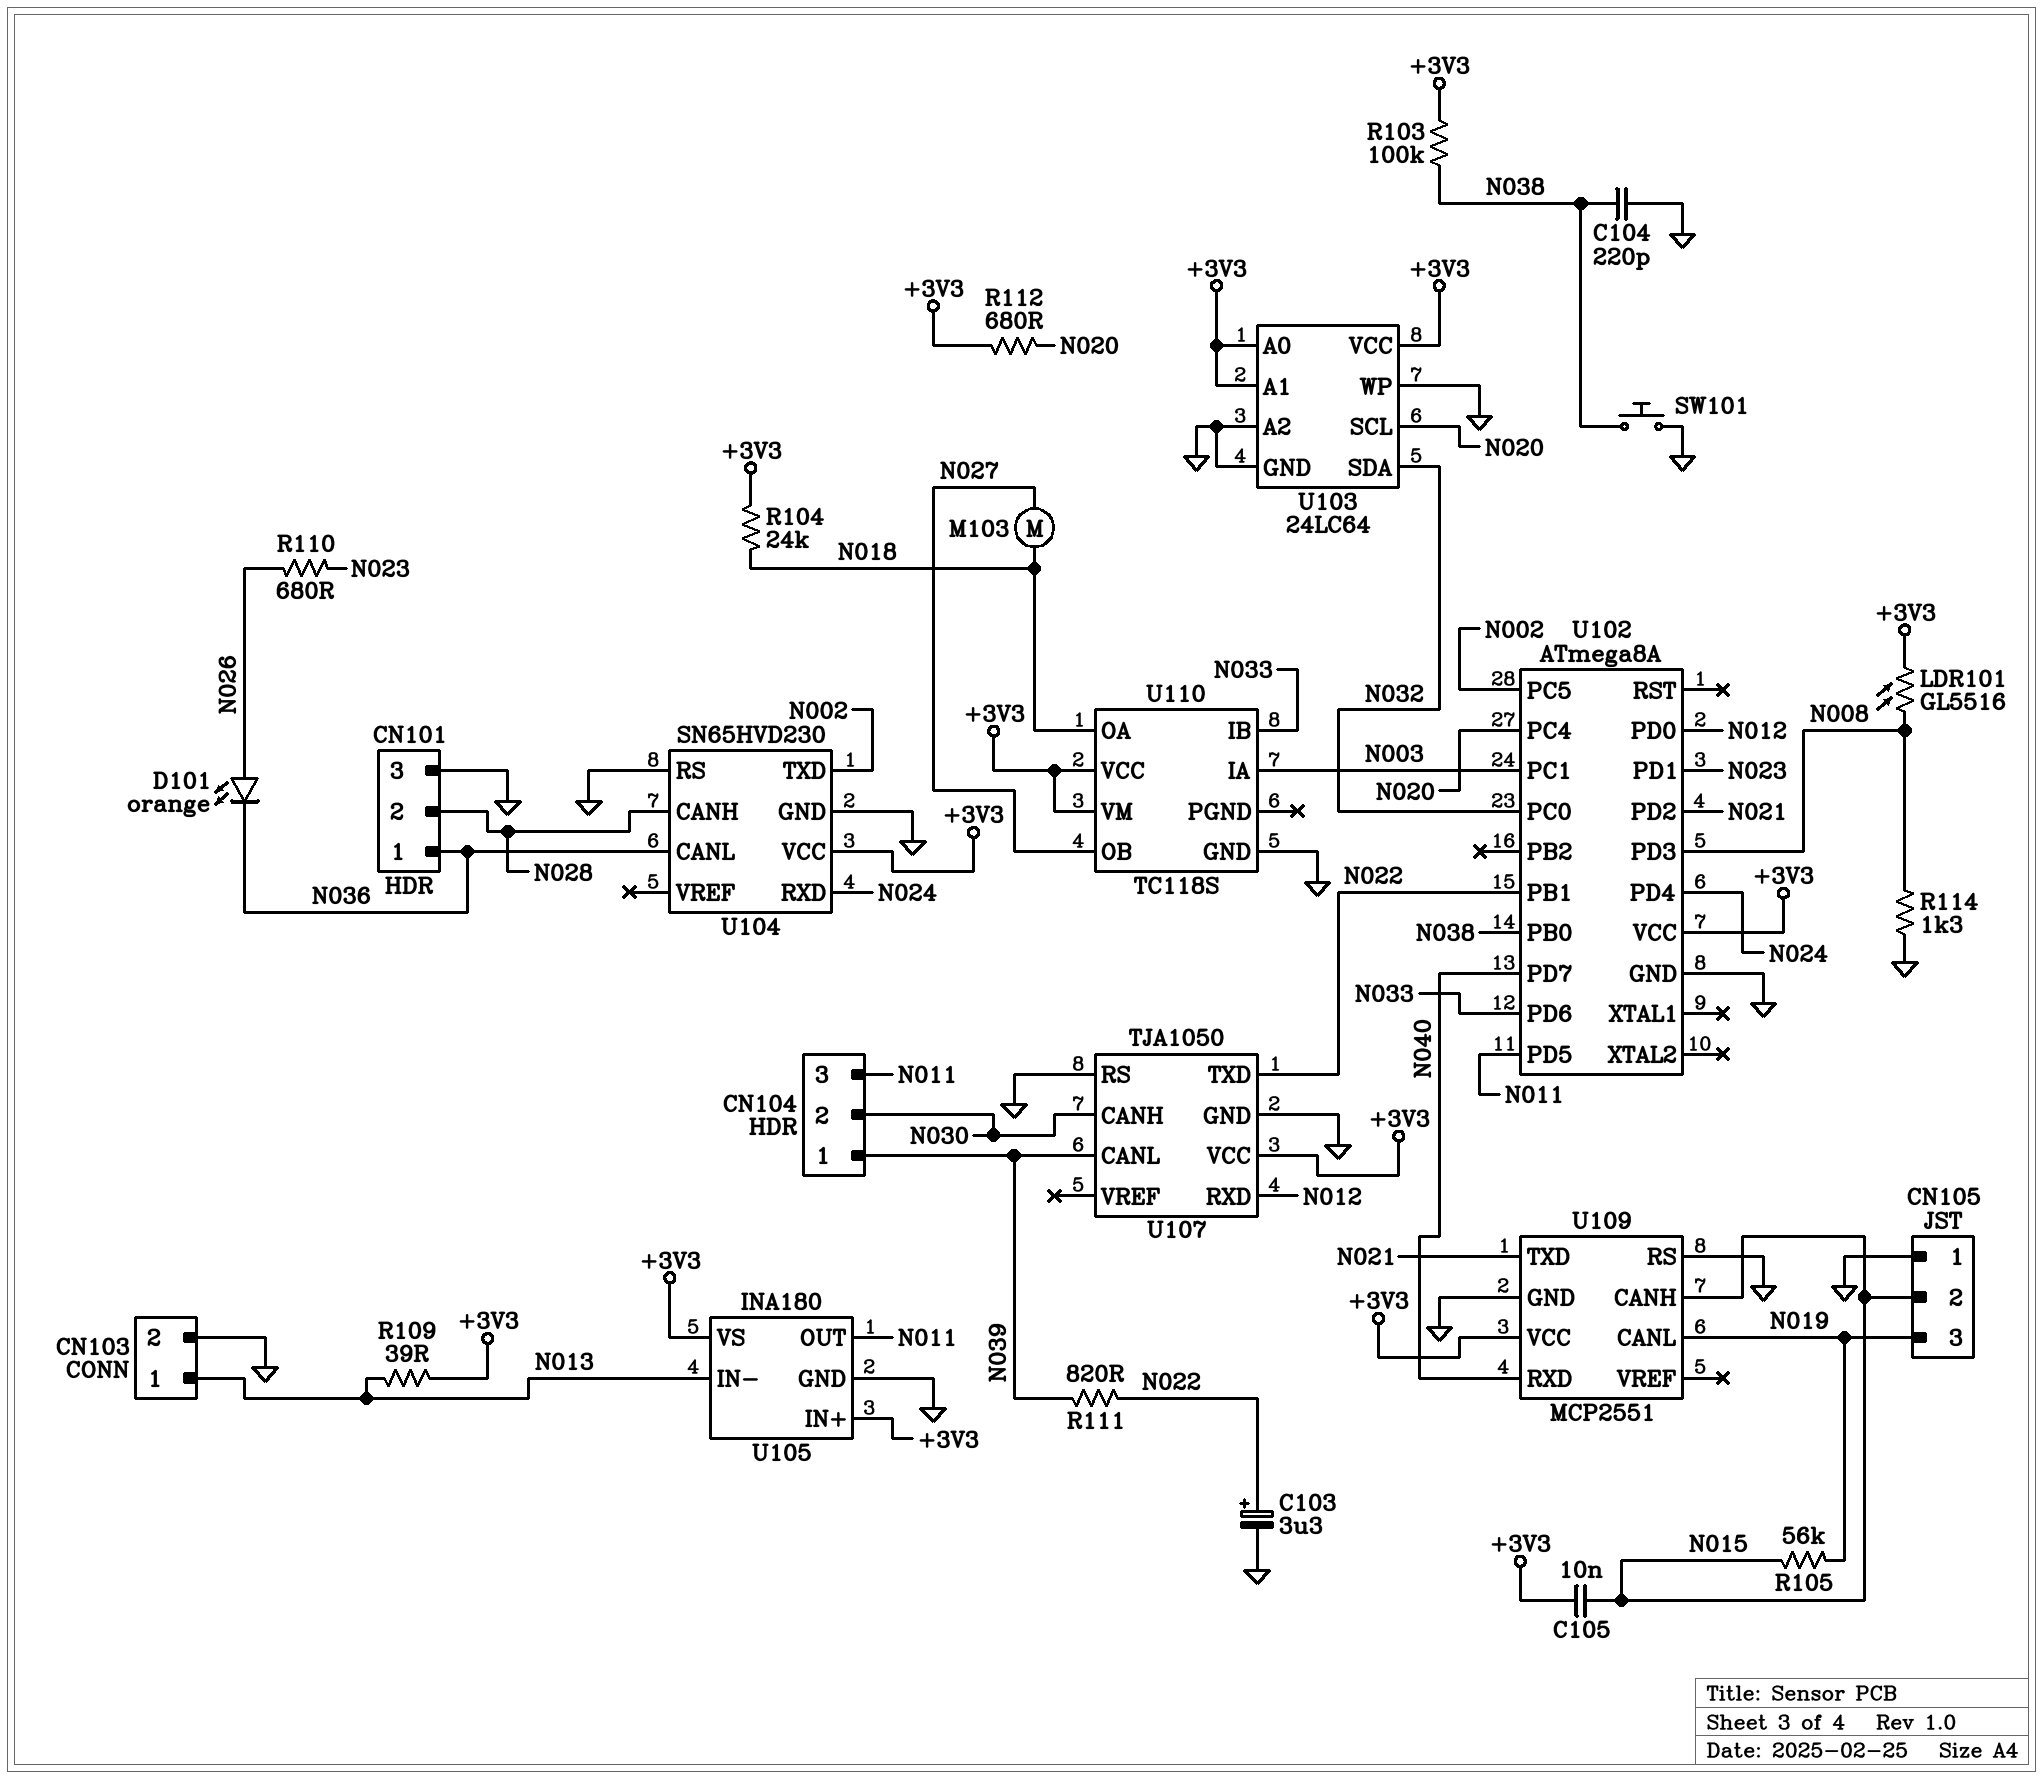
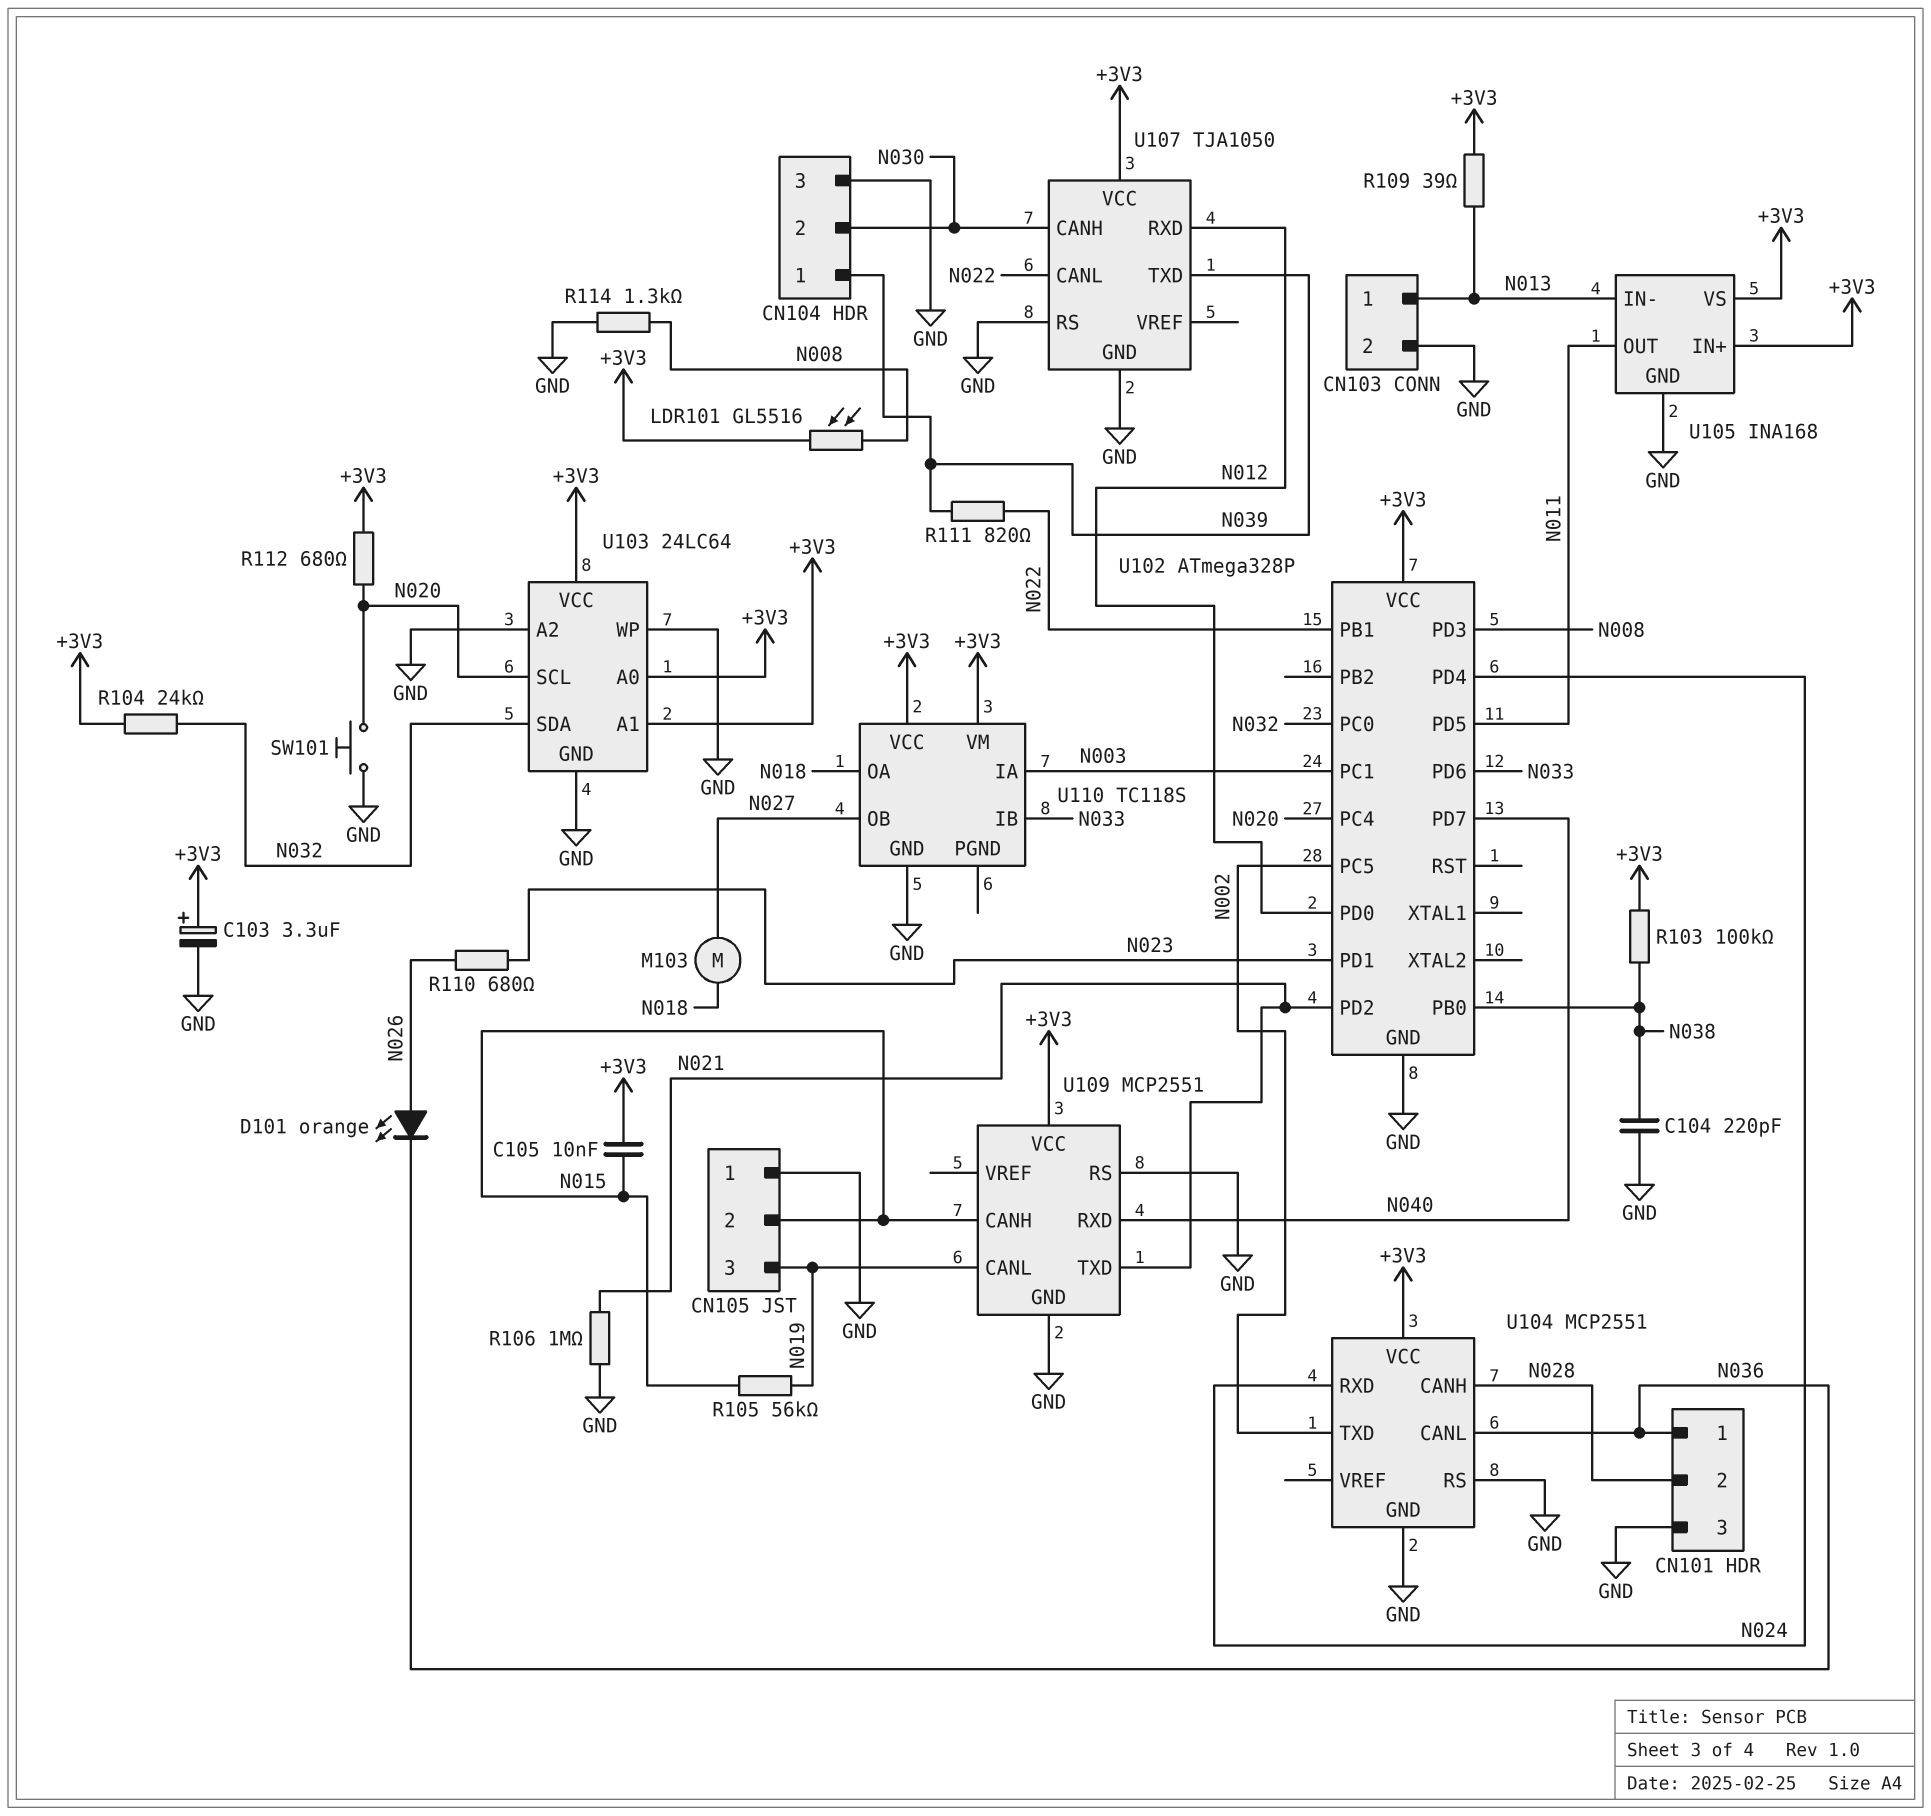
C103: 3.3uF (plus N022, minus GND) -> 3.3uF (plus +3V3, minus GND)
CN104 pin 3: N011 -> GND
R104: 24k (+3V3, N018) -> 24k (+3V3, N032)
R106: none -> 1M (GND, N021)
SW101: button (GND, N038) -> button (GND, N020)
U102: ATmega8A -> ATmega328P
U104: SN65HVD230 -> MCP2551
U105: INA180 -> INA168
U107 pin CANL: N039 -> N022
U107 pin TXD: N022 -> N039

